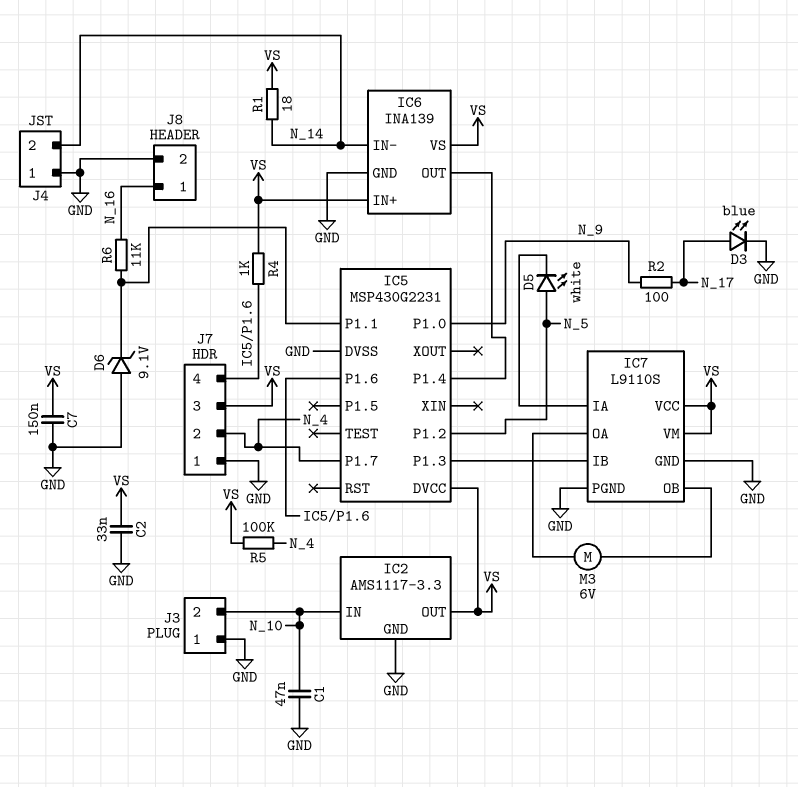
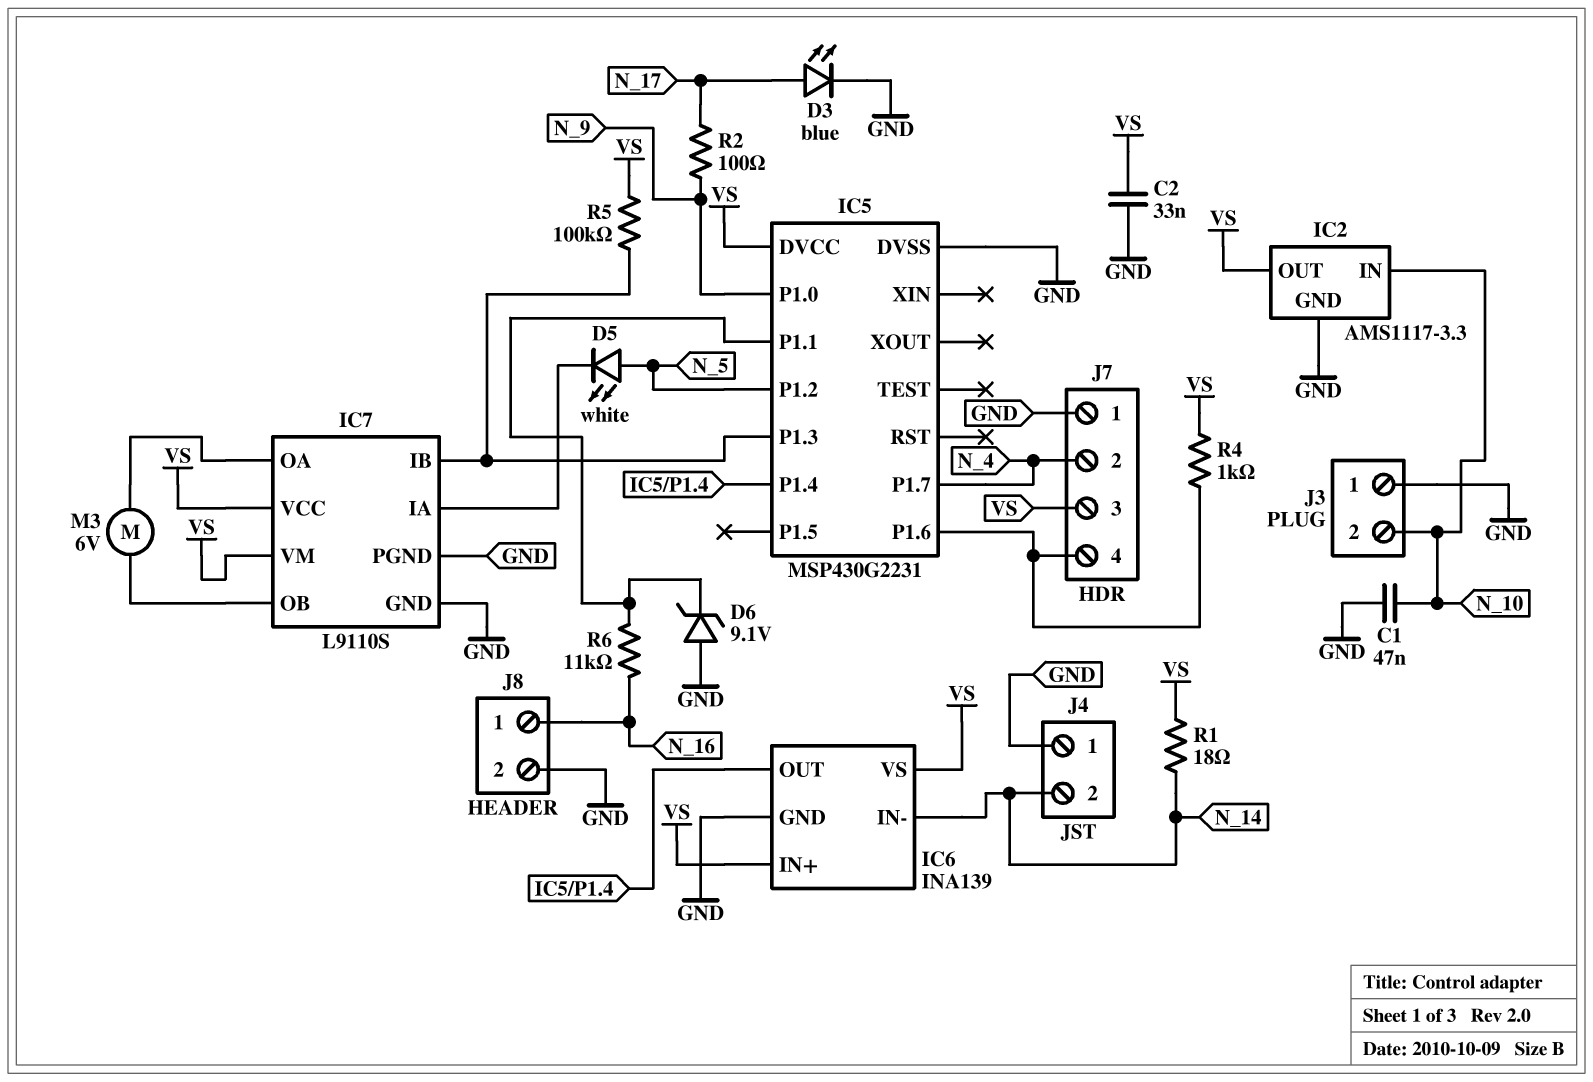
C7: 150nF (GND, VS) -> none
R5: 100k (N_4, VS) -> 100k (IC5/P1.3, VS)

